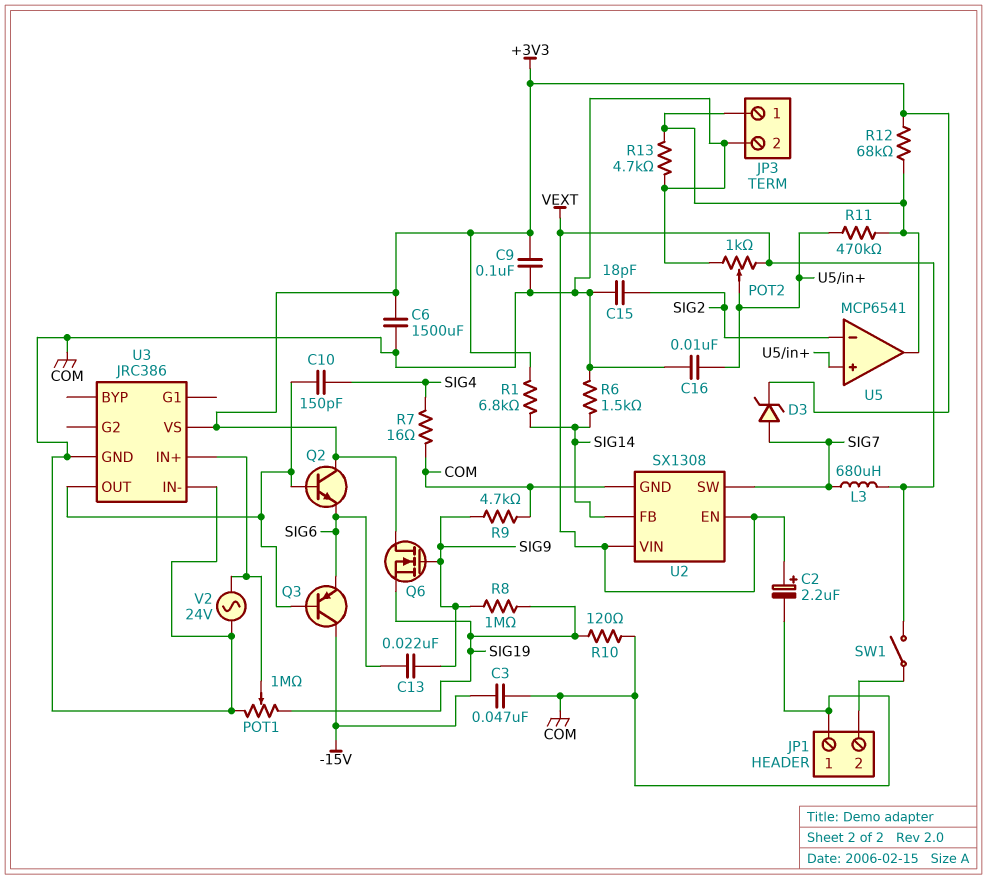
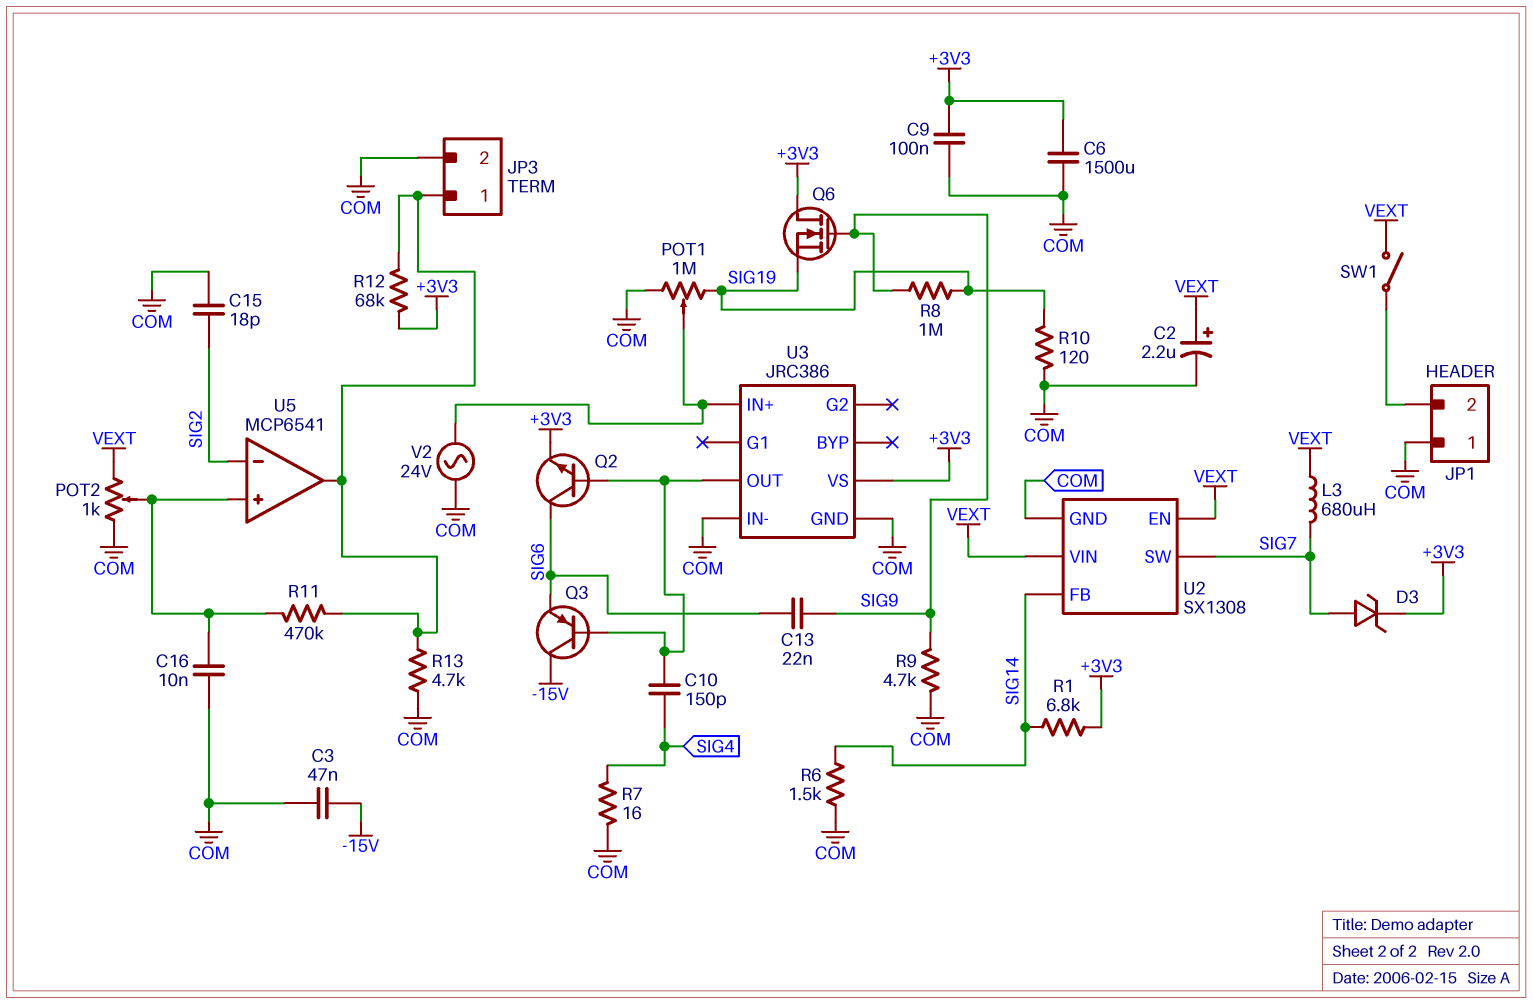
Q2: NPN (B U3/OUT, C +3V3, E SIG6) -> NPN (B U3/OUT, C SIG6, E +3V3)

